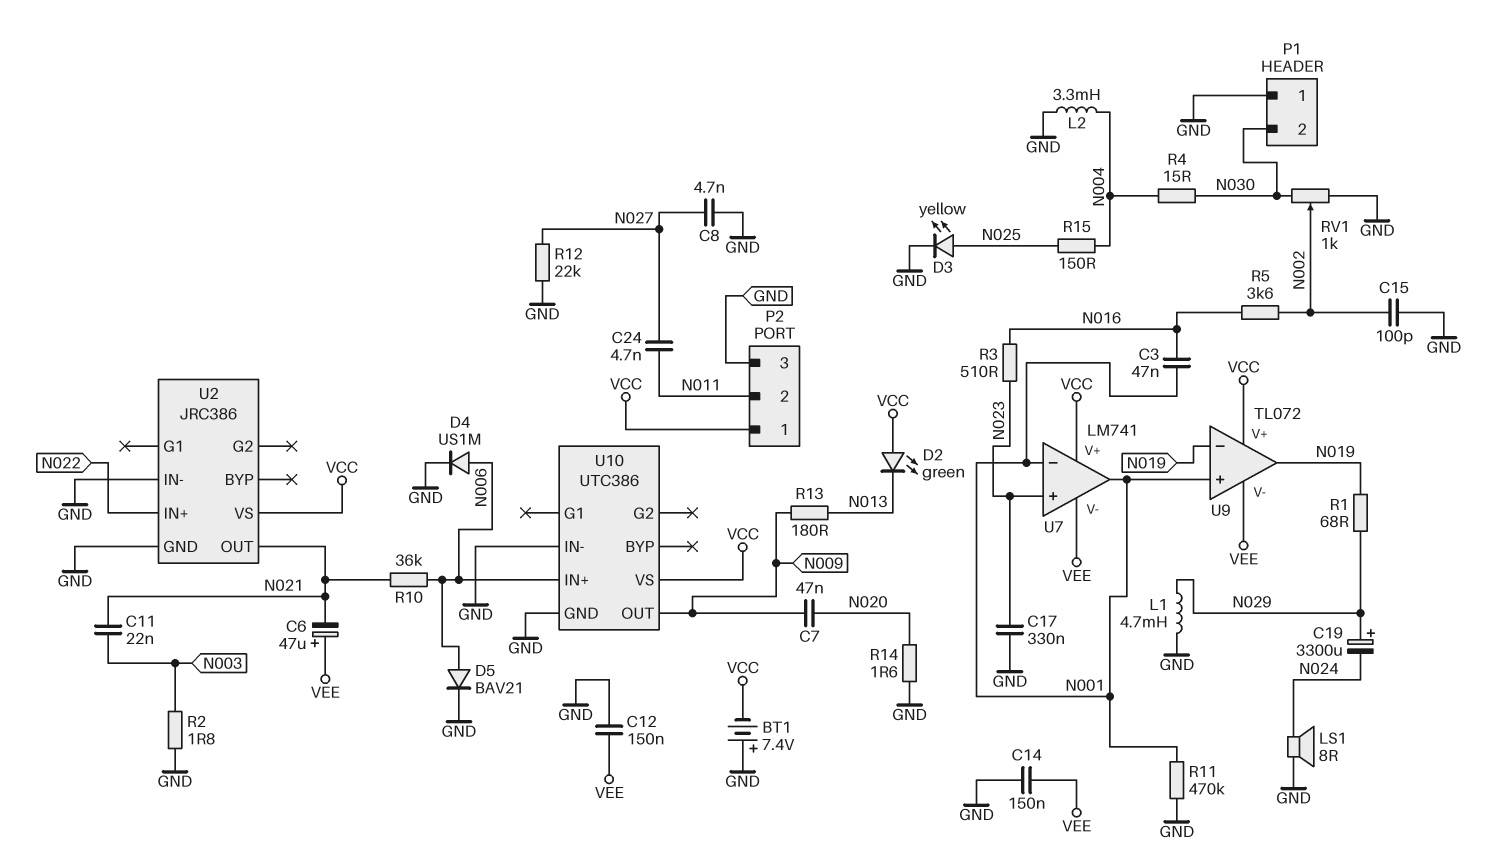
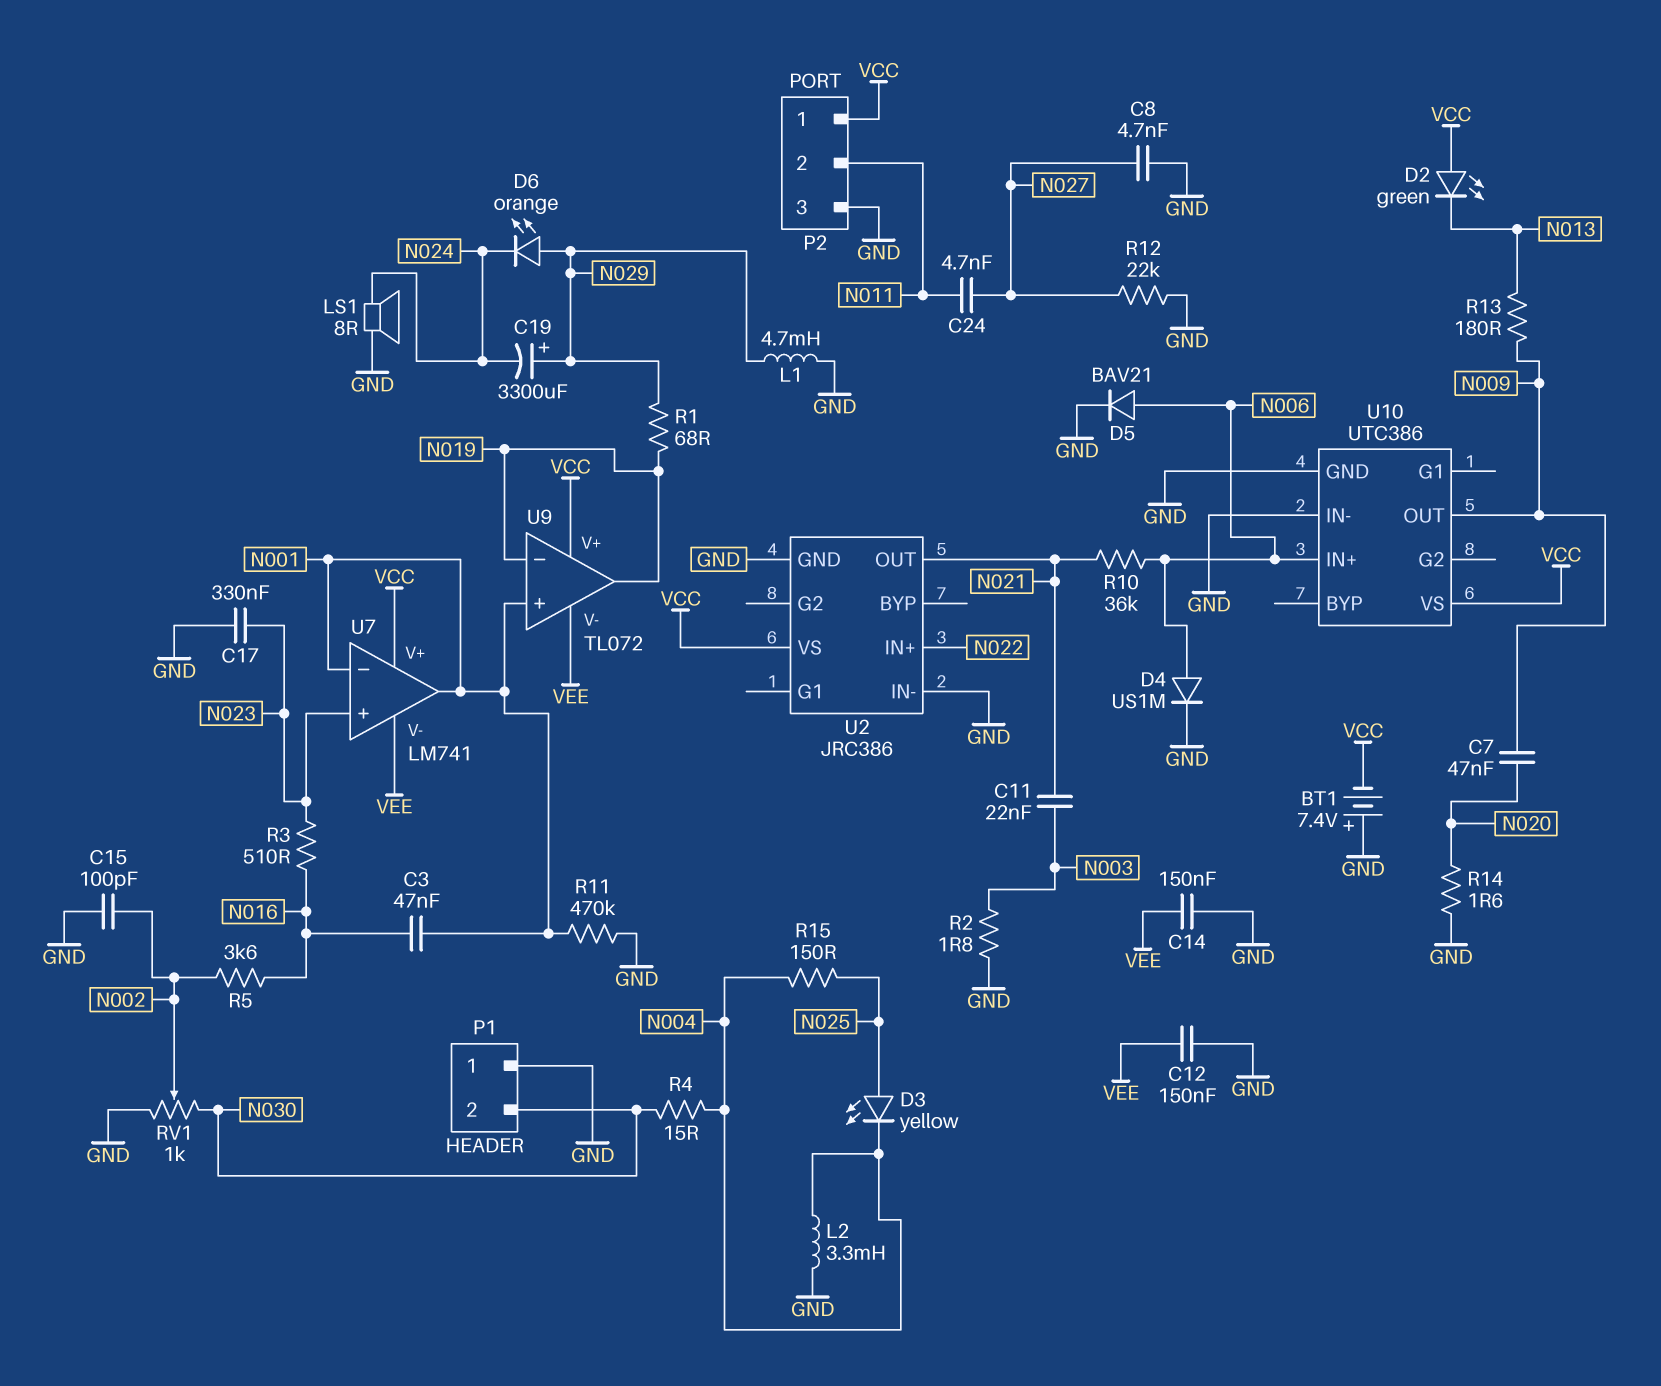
C6: 47uF (plus VEE, minus N021) -> none
D3: LED yellow (A N025, K GND) -> LED yellow (A N025, K N004)
D6: none -> LED orange (A N029, K N024)

